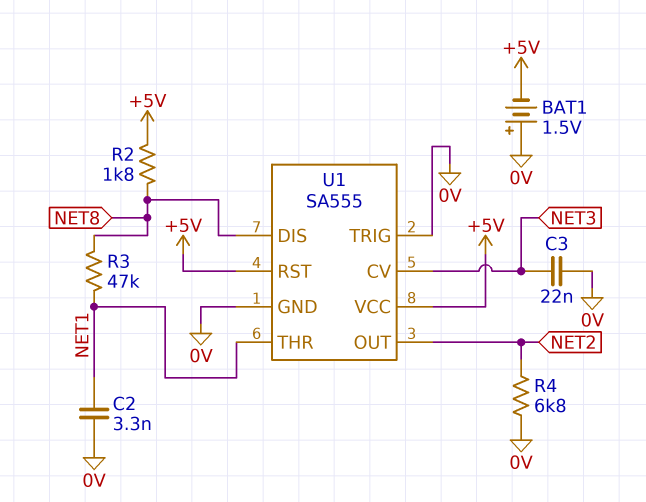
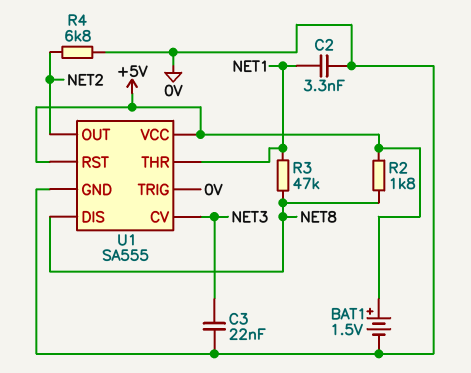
BAT1: 1.5V (plus 0V, minus +5V) -> 1.5V (plus +5V, minus 0V)

